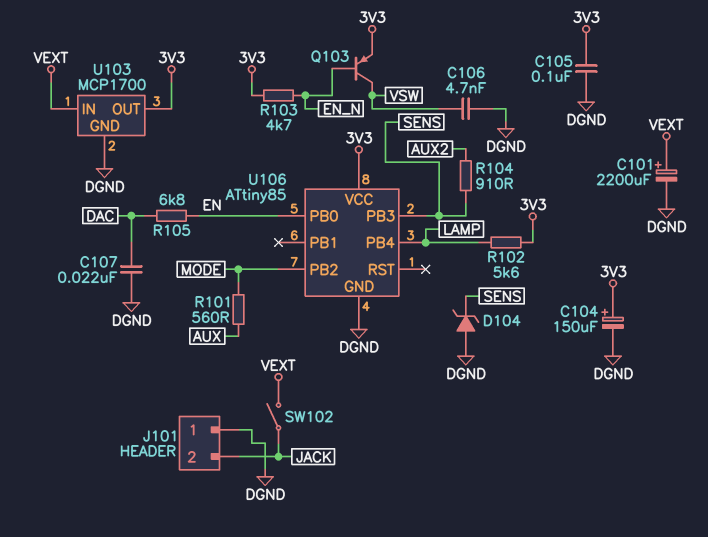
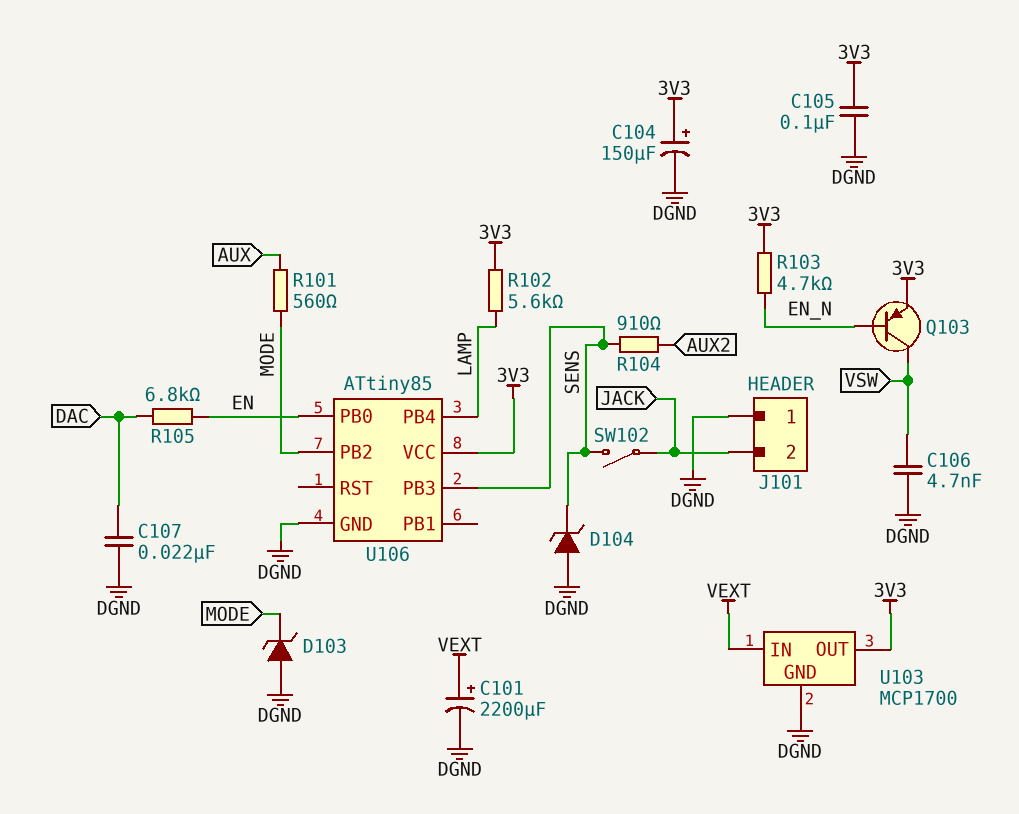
D103: none -> zener (A DGND, K MODE)
SW102: switch (JACK, VEXT) -> switch (JACK, SENS)

